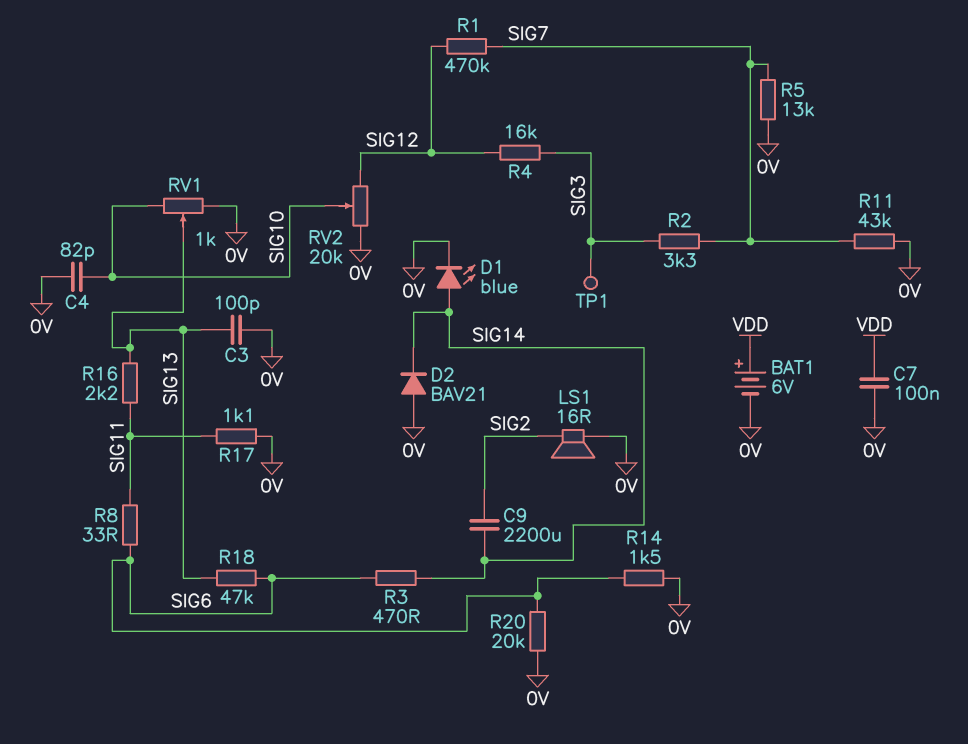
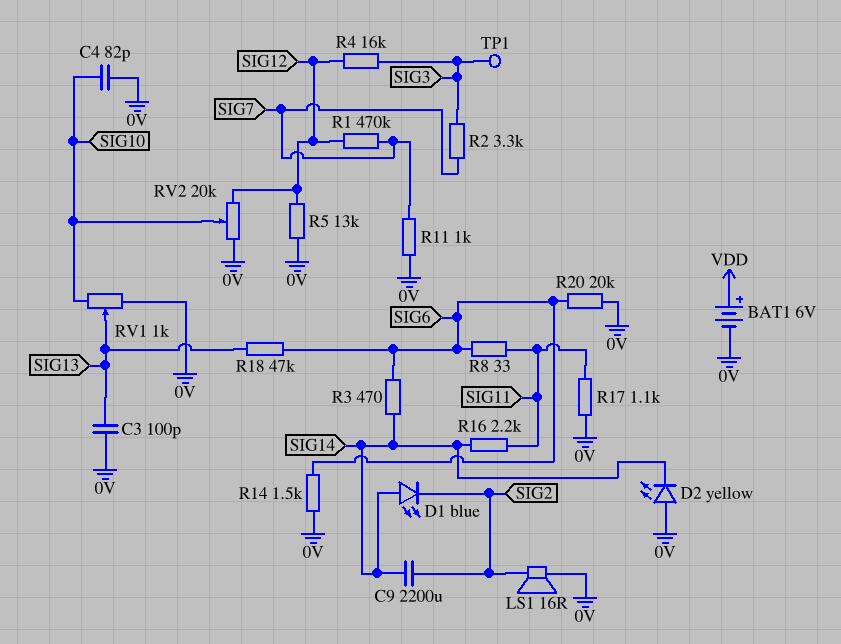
C7: 100nF (0V, VDD) -> none
D1: LED blue (A SIG14, K 0V) -> LED blue (A SIG14, K SIG2)
D2: diode BAV21 (A 0V, K SIG14) -> LED yellow (A 0V, K SIG14)
R5: 13k (0V, SIG7) -> 13k (0V, SIG12)
R11: 43k (0V, SIG7) -> 1k (0V, SIG7)
R16: 2.2k (SIG11, SIG13) -> 2.2k (SIG11, SIG14)

